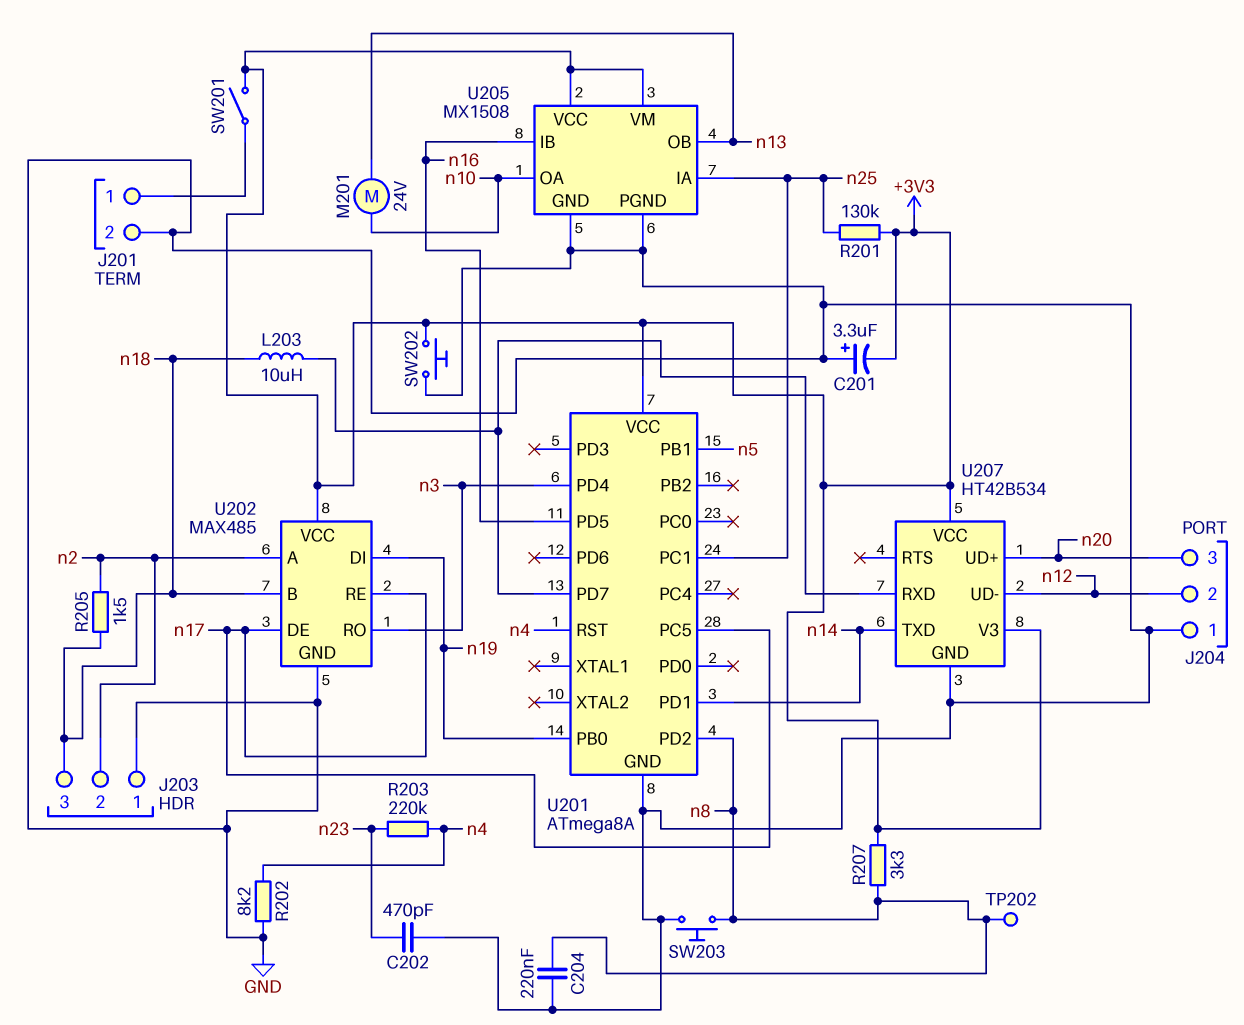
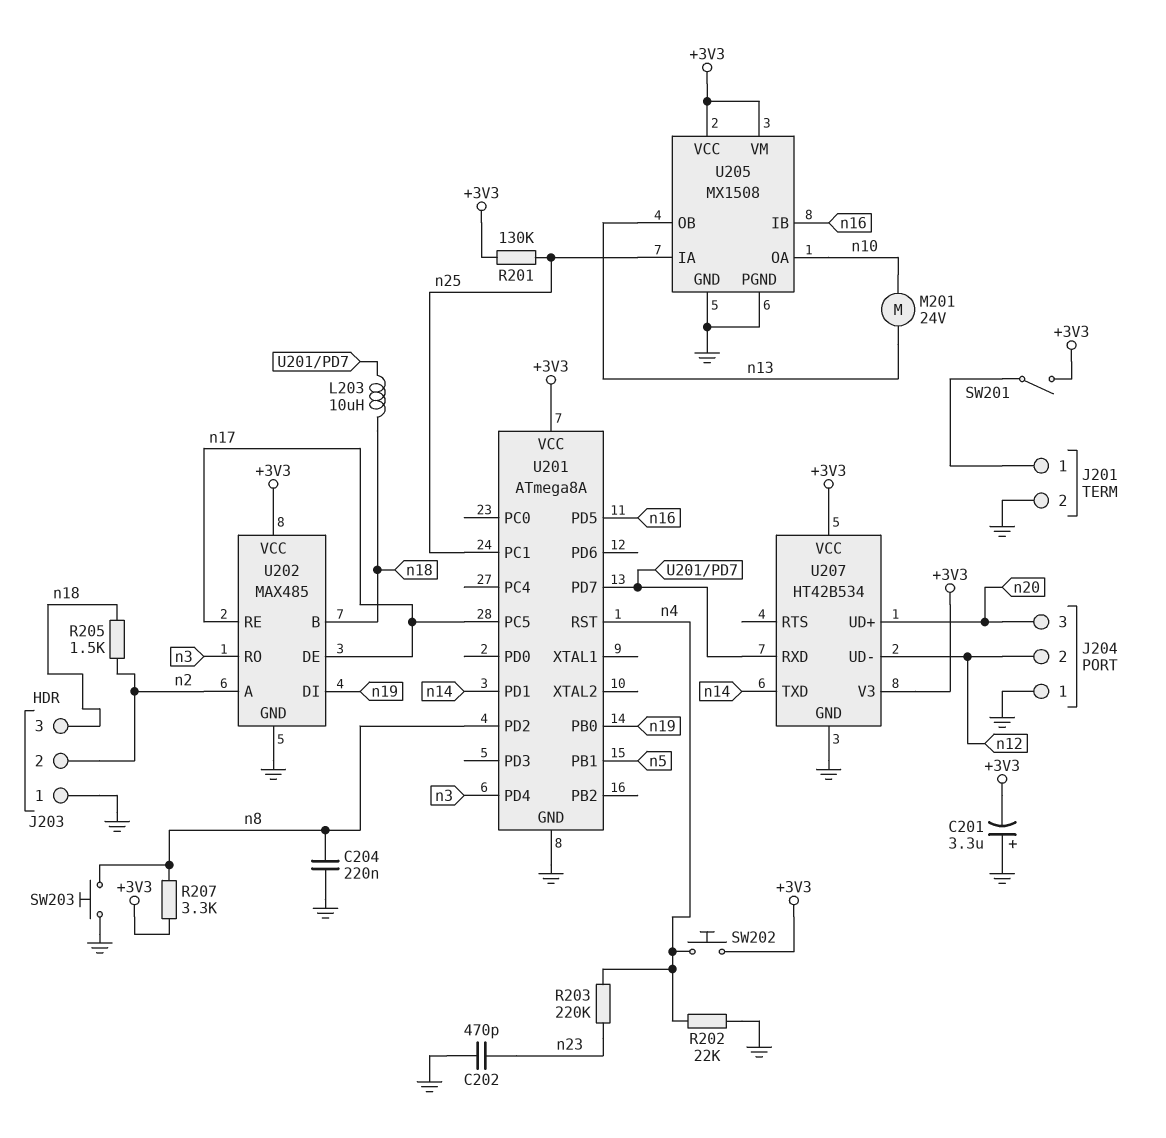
R202: 8.2k (GND, n4) -> 22k (GND, n4)
SW202: button (+3V3, GND) -> button (+3V3, n4)
TP202: test point (n8) -> none

